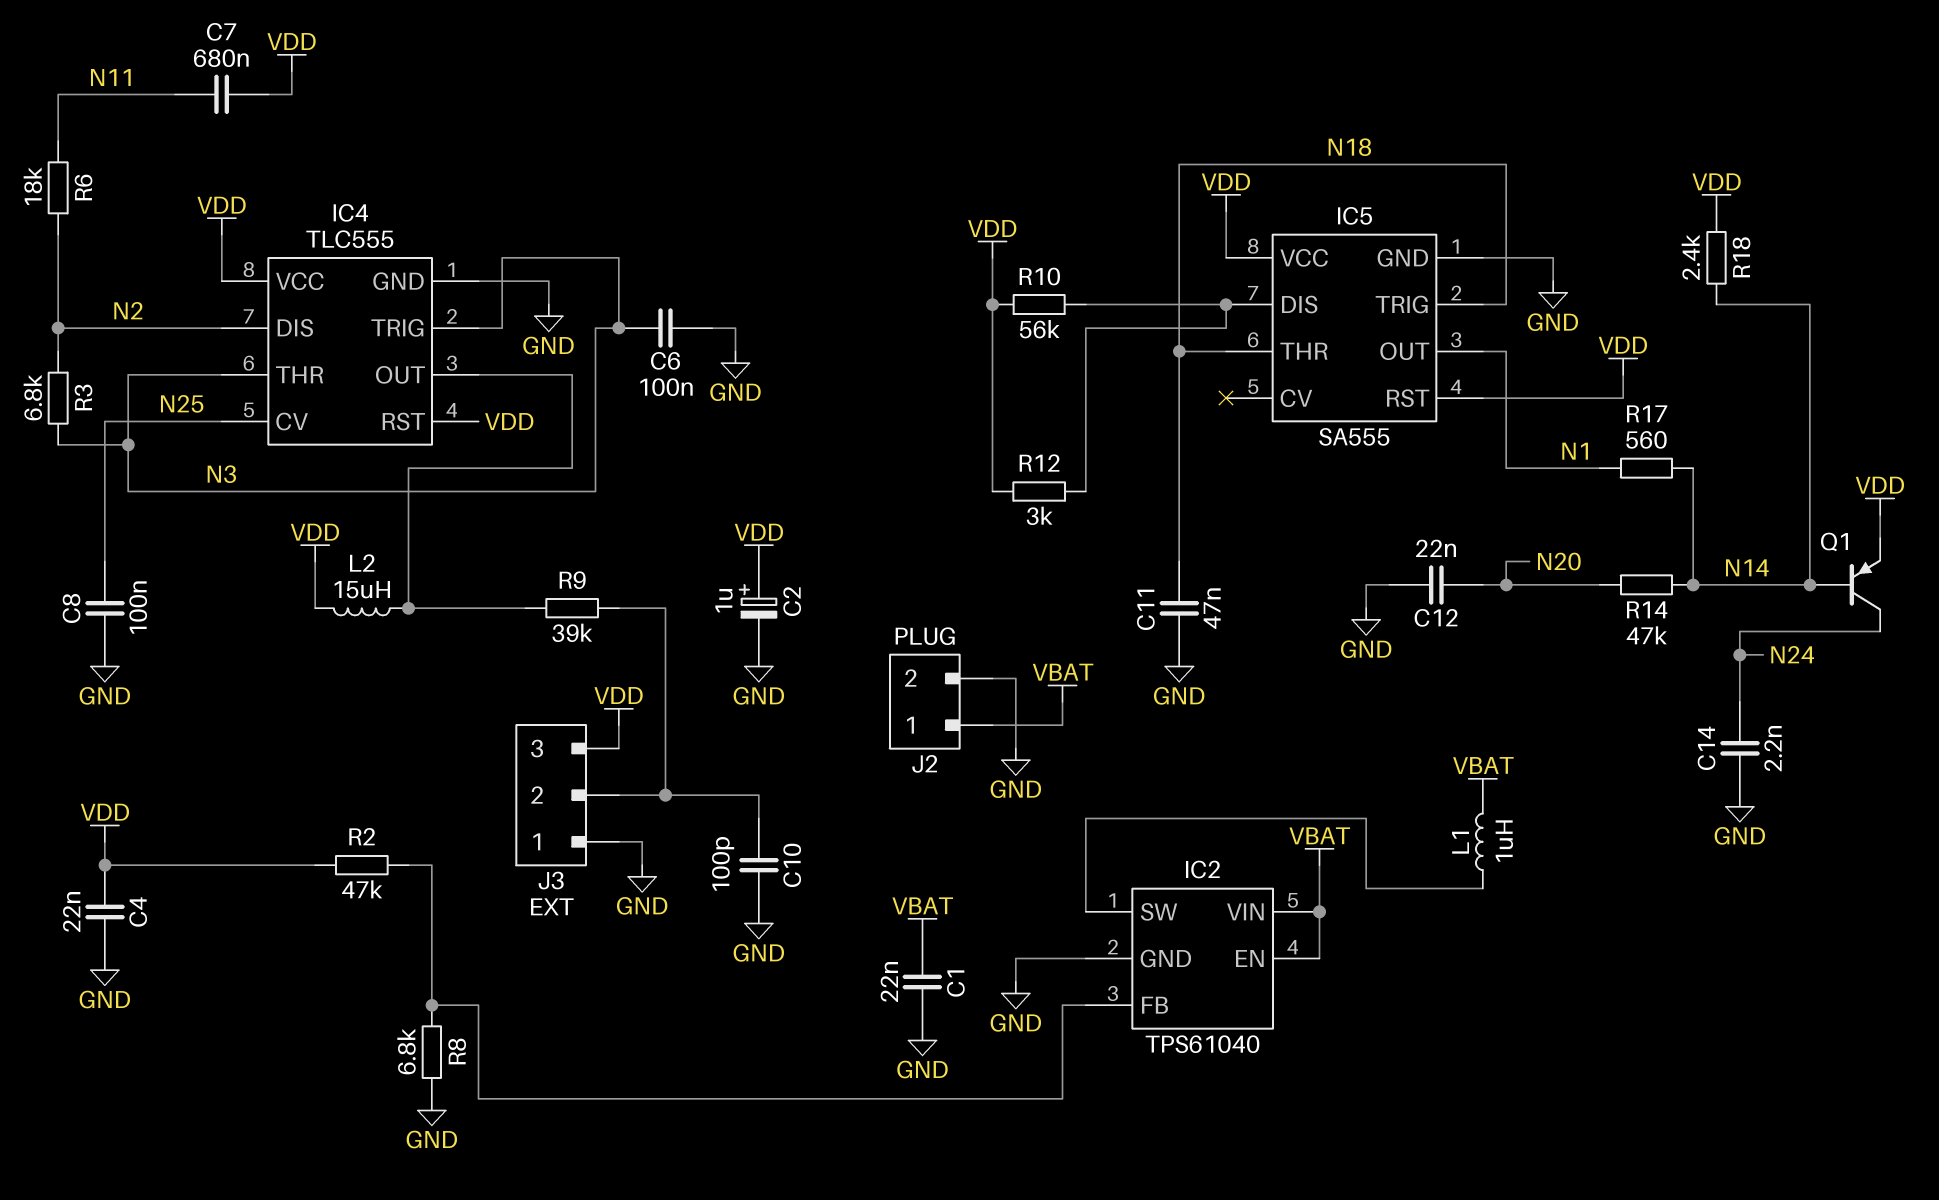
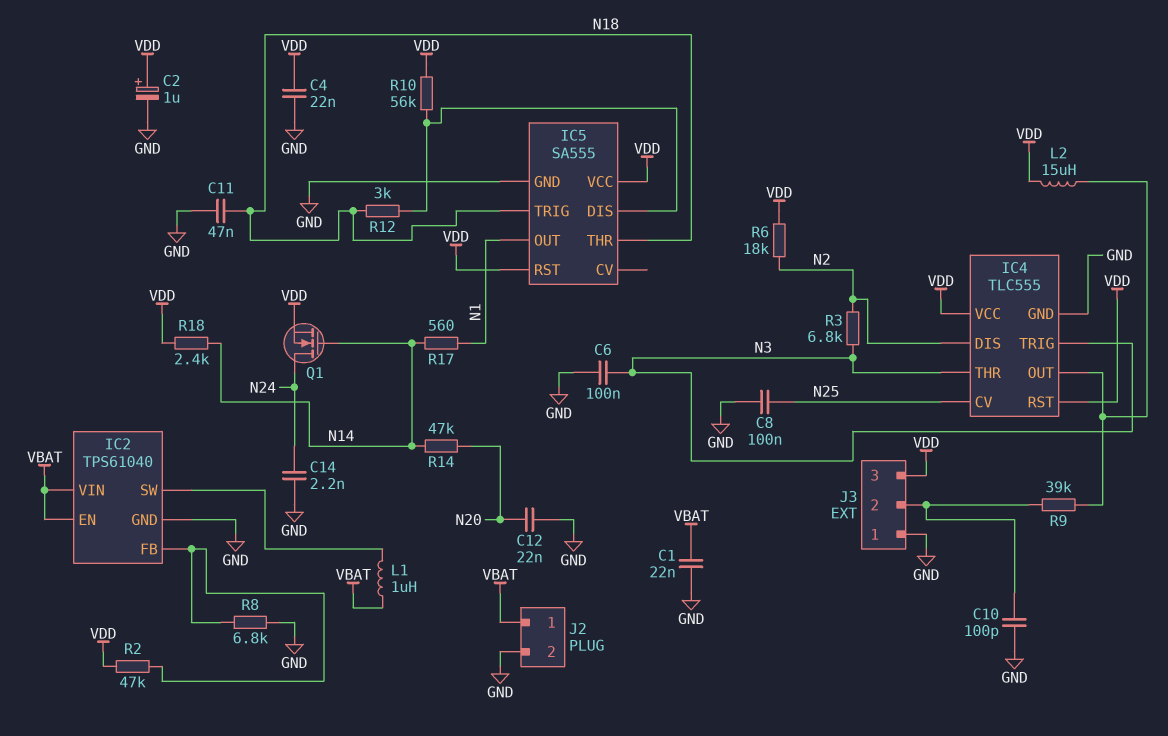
C7: 680nF (N11, VDD) -> none
Q1: PNP (B N14, C N24, E VDD) -> NMOS (G N14, D N24, S VDD)
R6: 18k (N2, N11) -> 18k (N2, VDD)
R12: 3k (IC5/DIS, VDD) -> 3k (IC5/DIS, N18)

